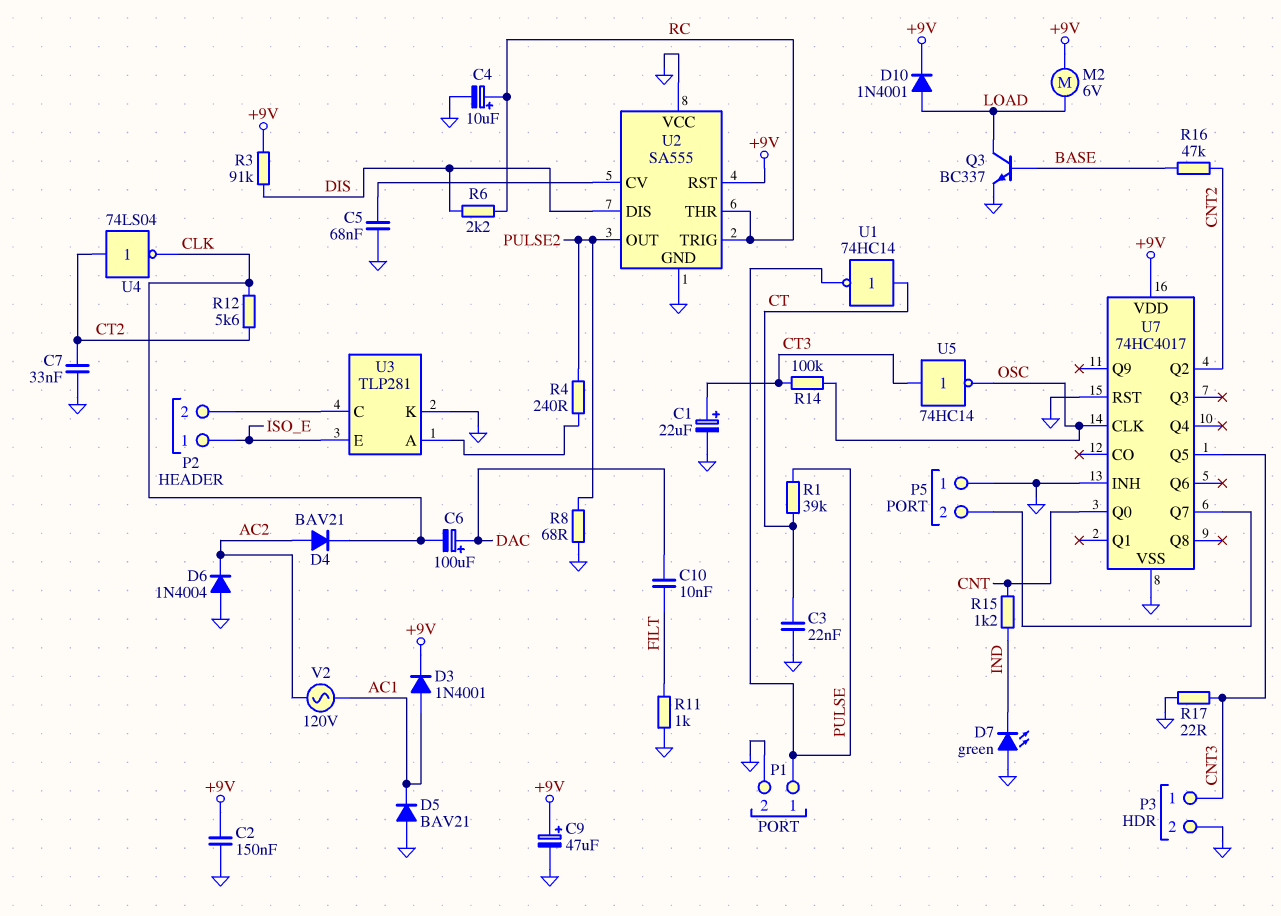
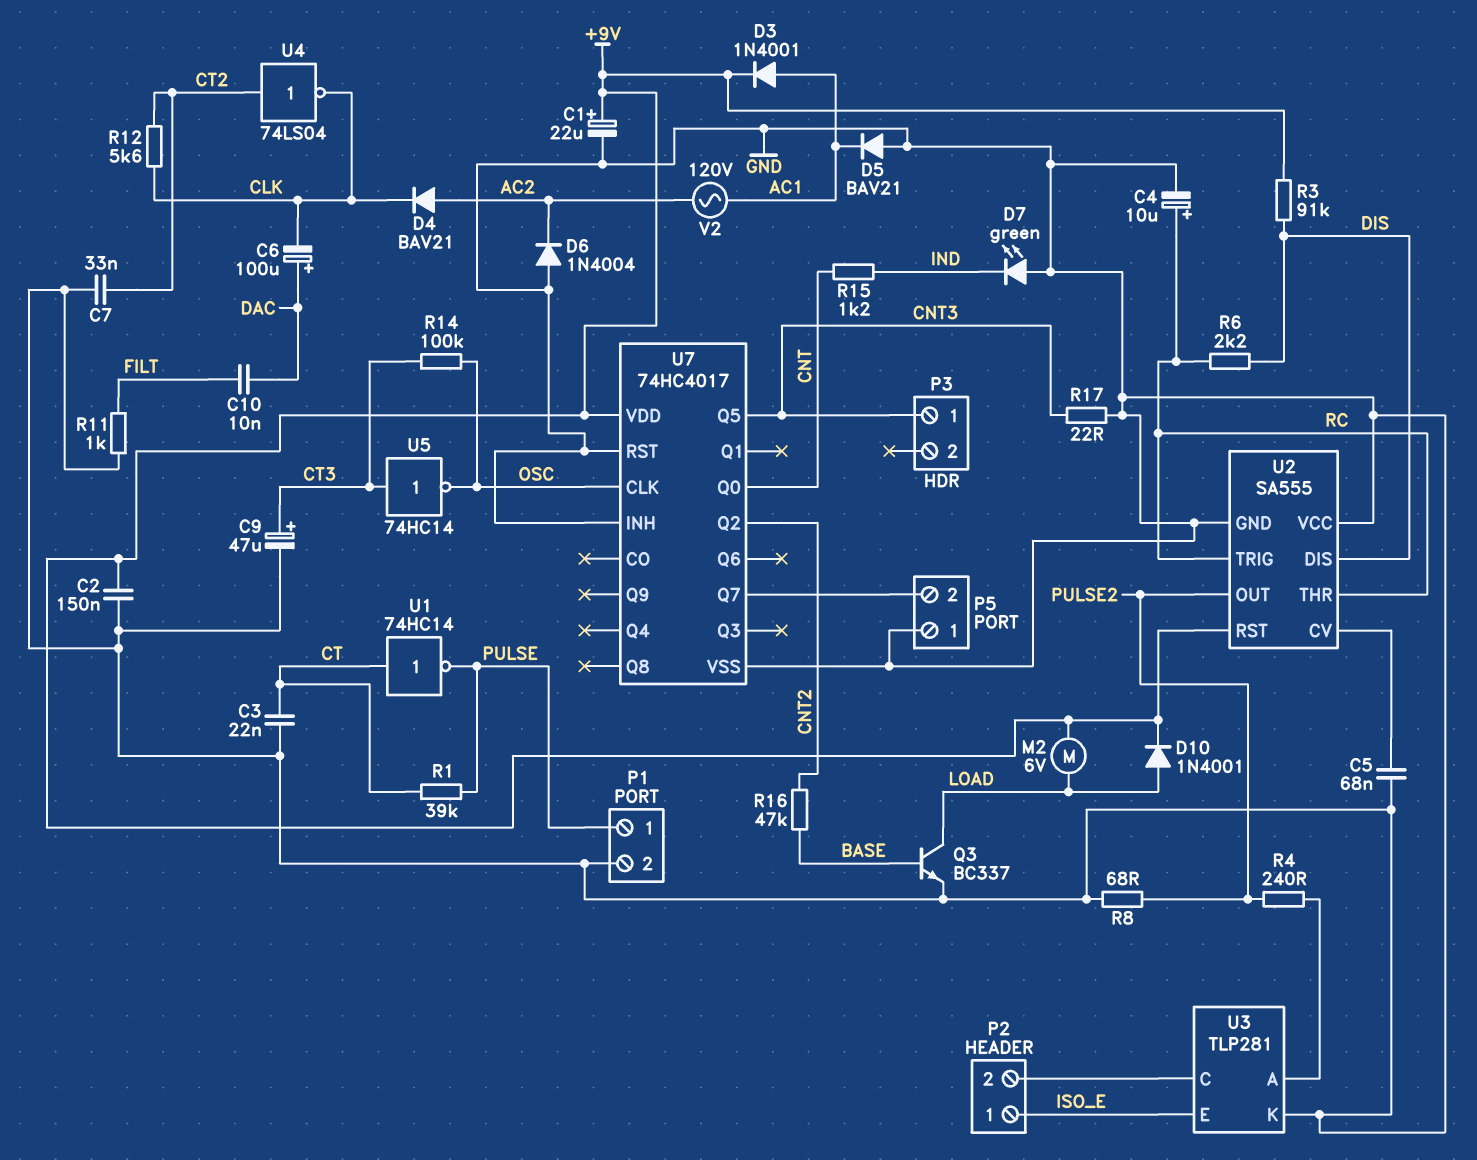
C1: 22uF (plus CT3, minus GND) -> 22uF (plus +9V, minus GND)
C9: 47uF (plus +9V, minus GND) -> 47uF (plus CT3, minus GND)
P3 pin 2: GND -> none

